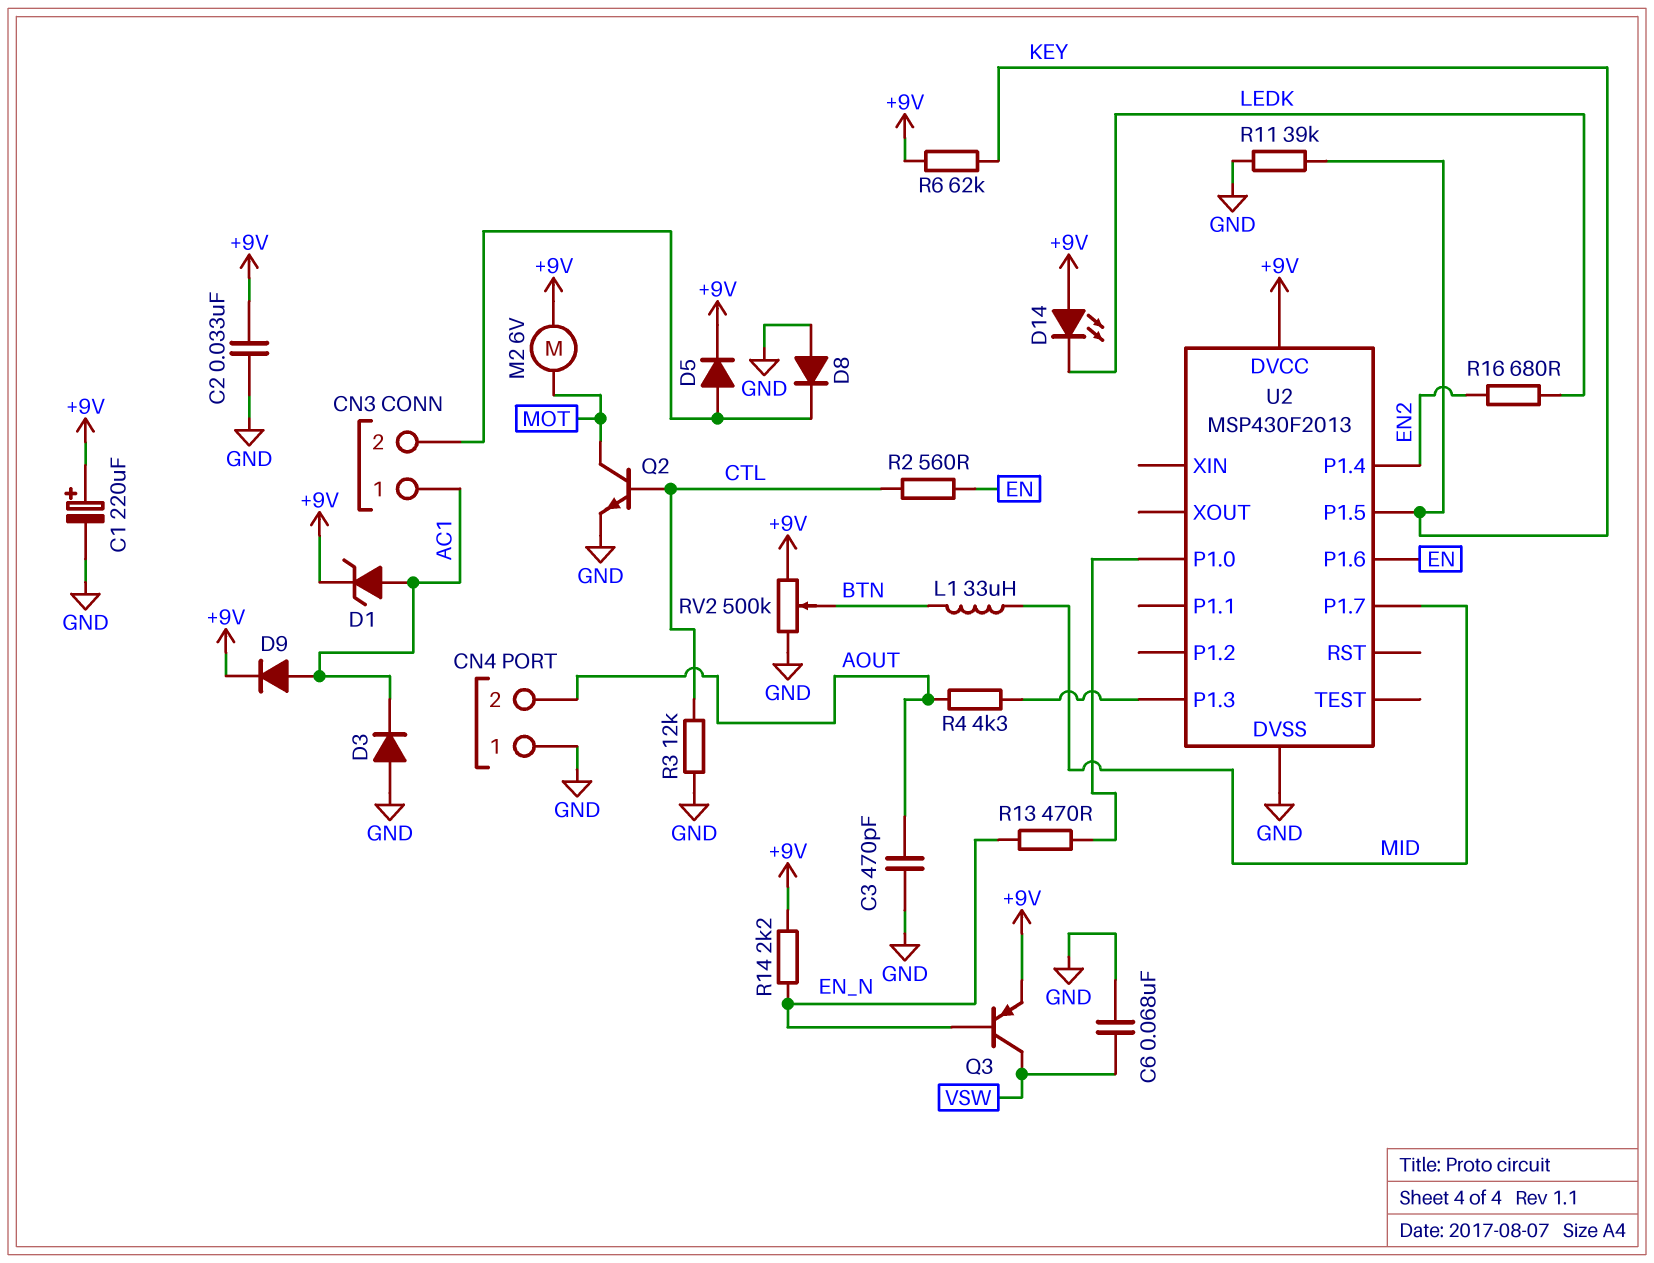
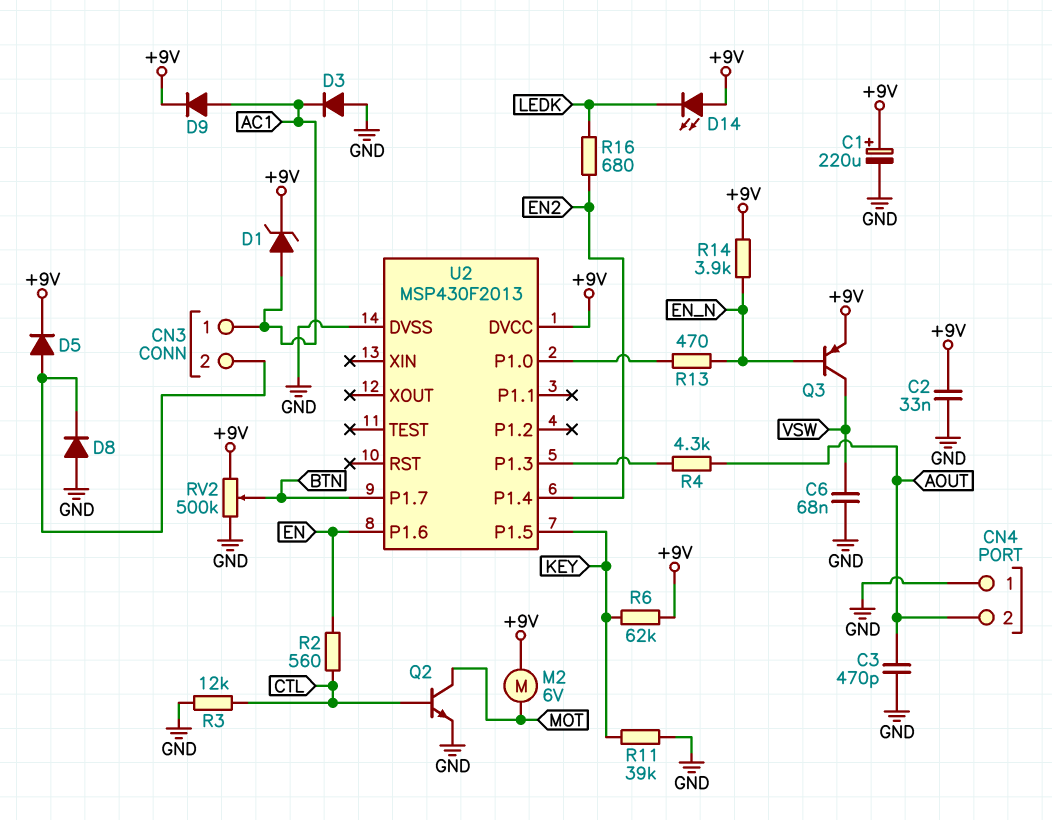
L1: 33uH (BTN, MID) -> none
R14: 2.2k (+9V, EN_N) -> 3.9k (+9V, EN_N)
U2 pin P1.7: MID -> BTN

